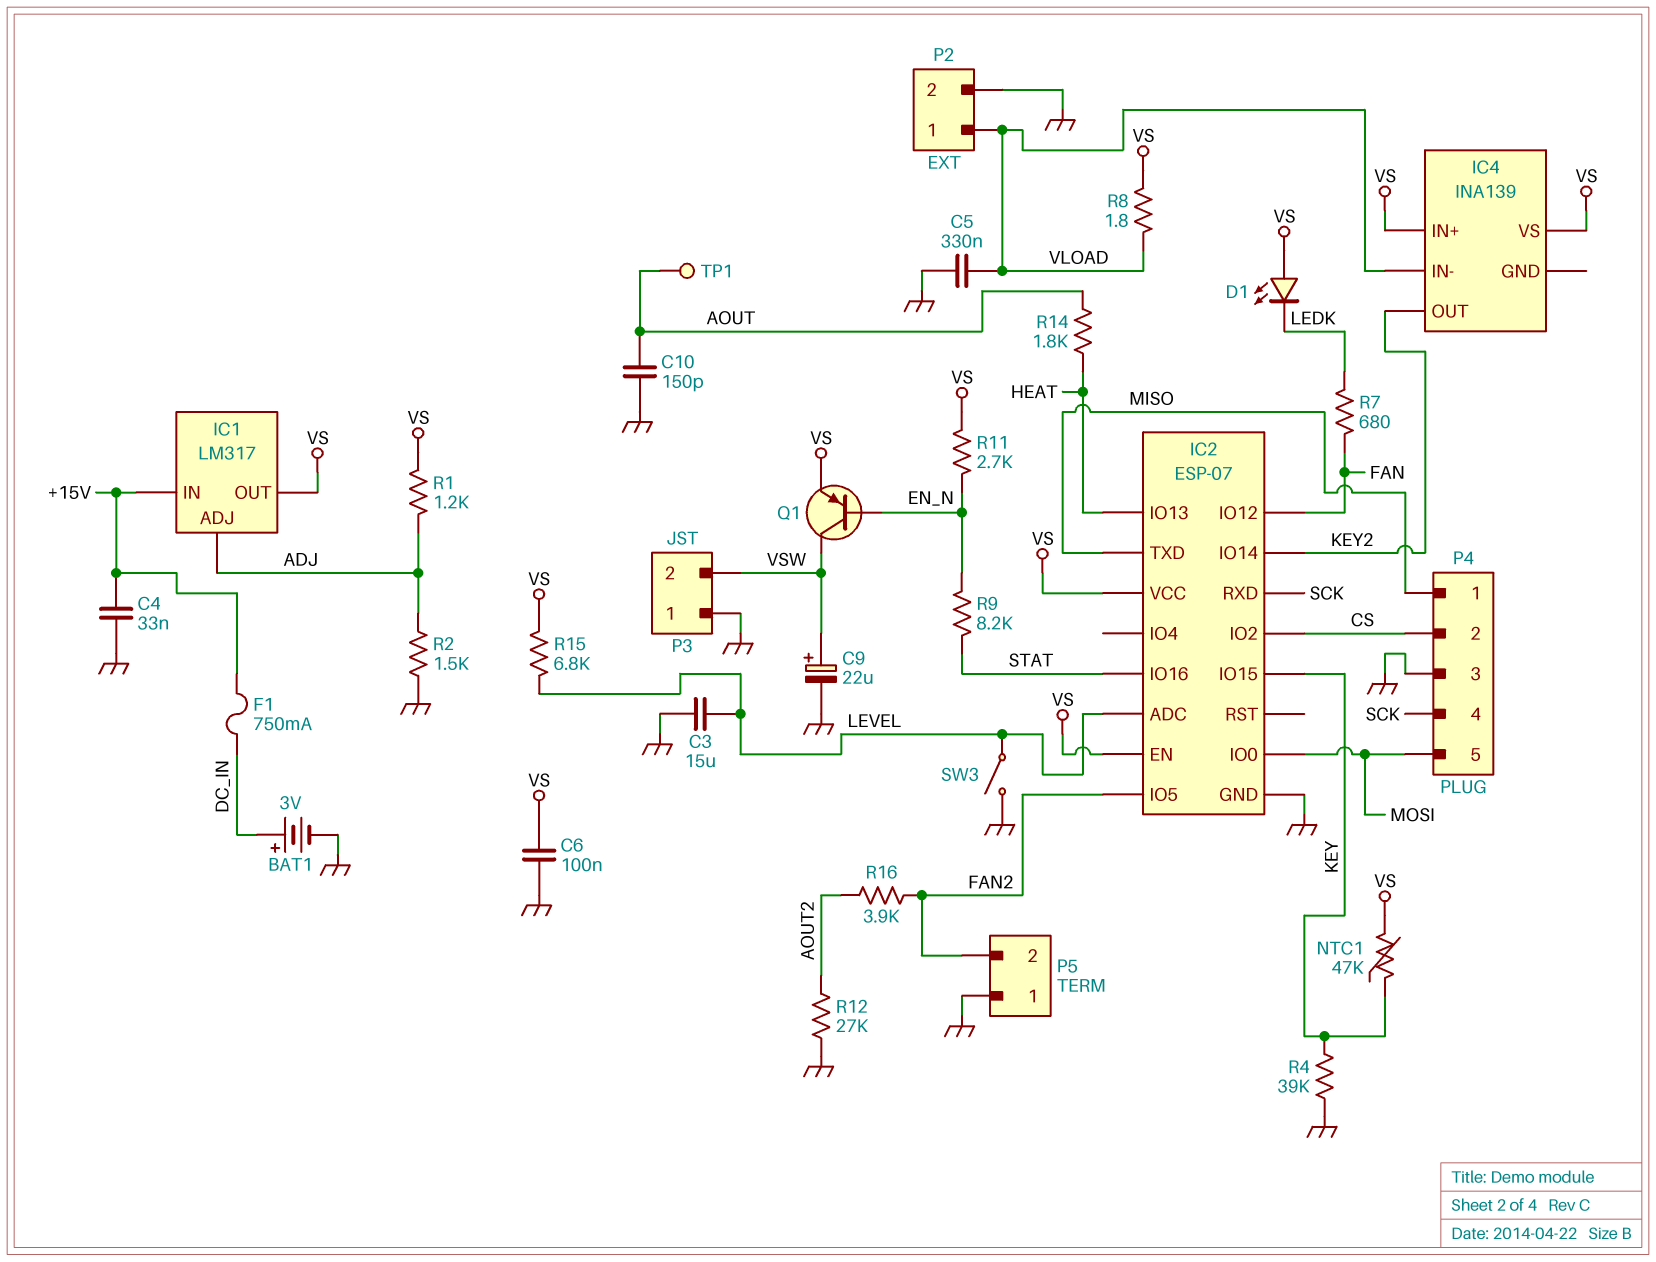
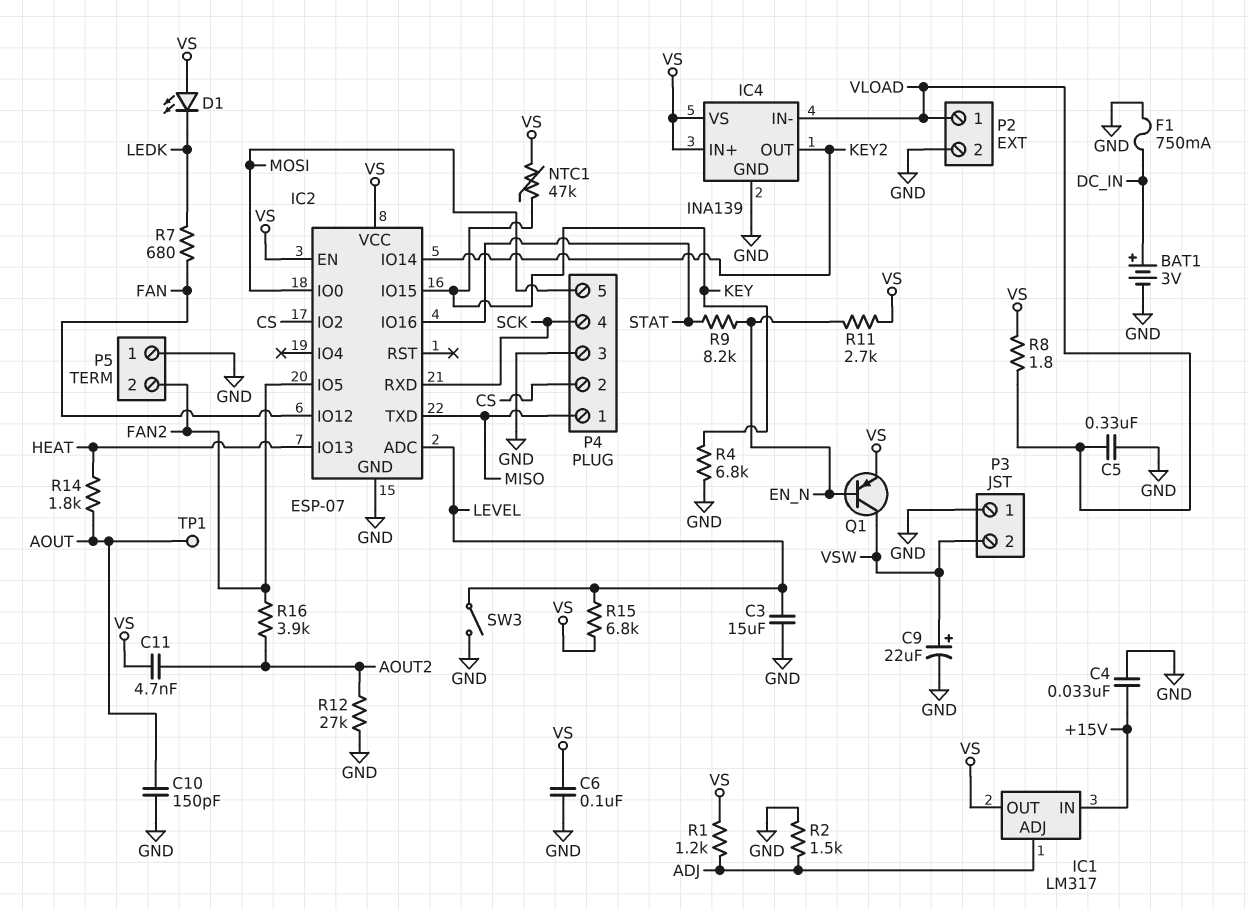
C11: none -> 4.7nF (AOUT2, VS)
F1: 750mA (+15V, DC_IN) -> 750mA (DC_IN, GND)
IC4 pin GND: none -> GND
R4: 39k (GND, KEY) -> 6.8k (GND, KEY)

